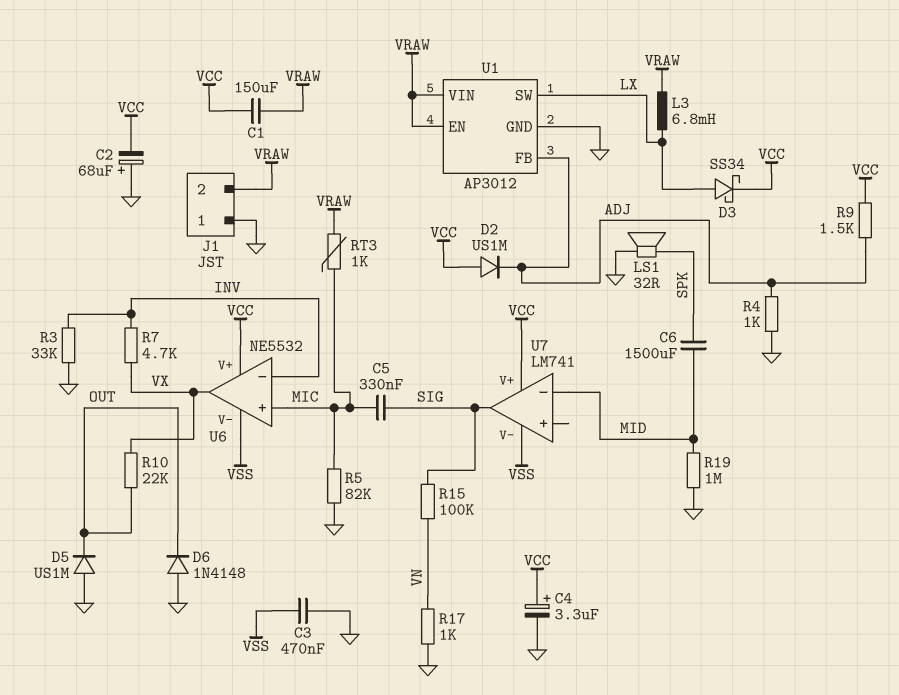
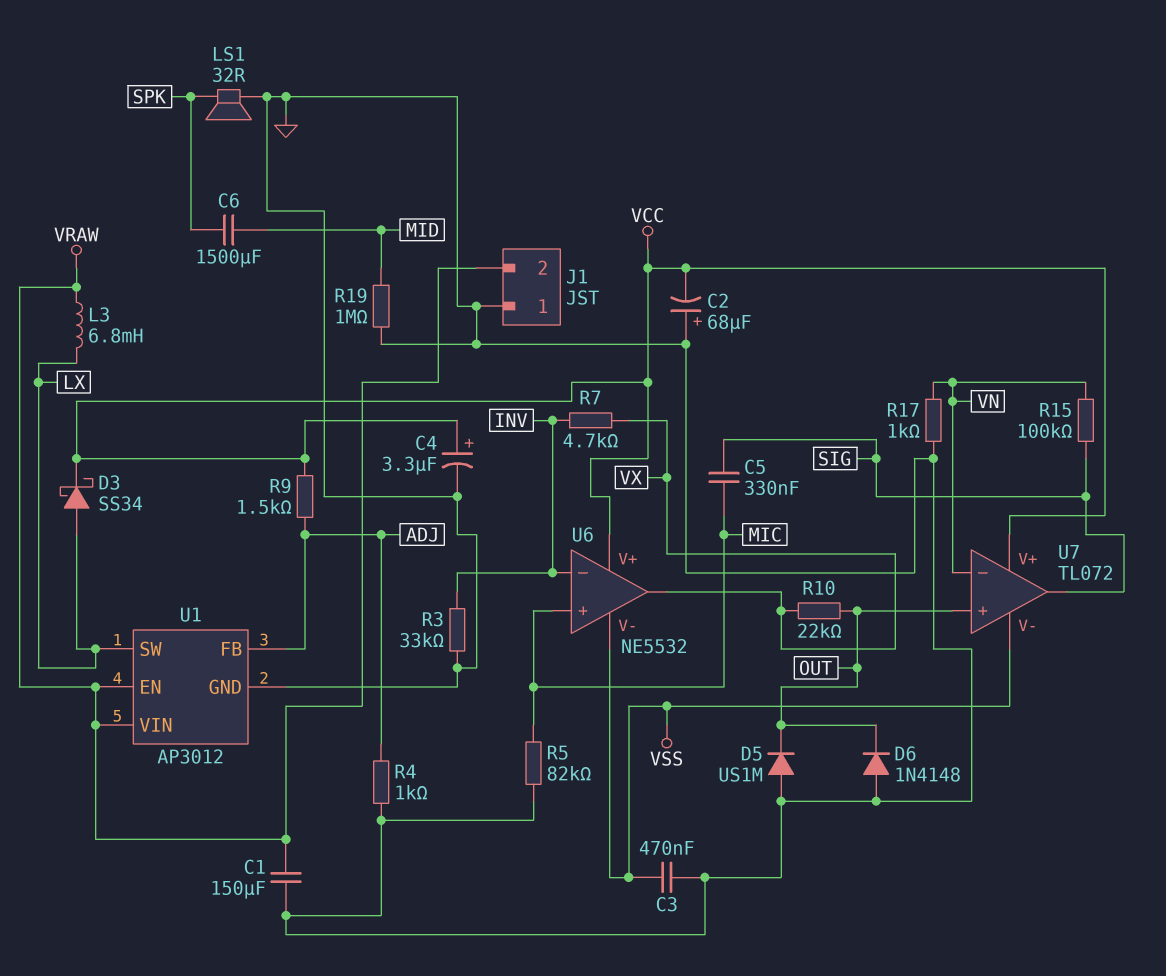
C1: 150uF (VCC, VRAW) -> 150uF (GND, VRAW)
D2: diode US1M (A VCC, K ADJ) -> none
RT3: 1k (MIC, VRAW) -> none
U7: LM741 -> TL072
U7 pin in+: none -> OUT
U7 pin in-: MID -> VN

